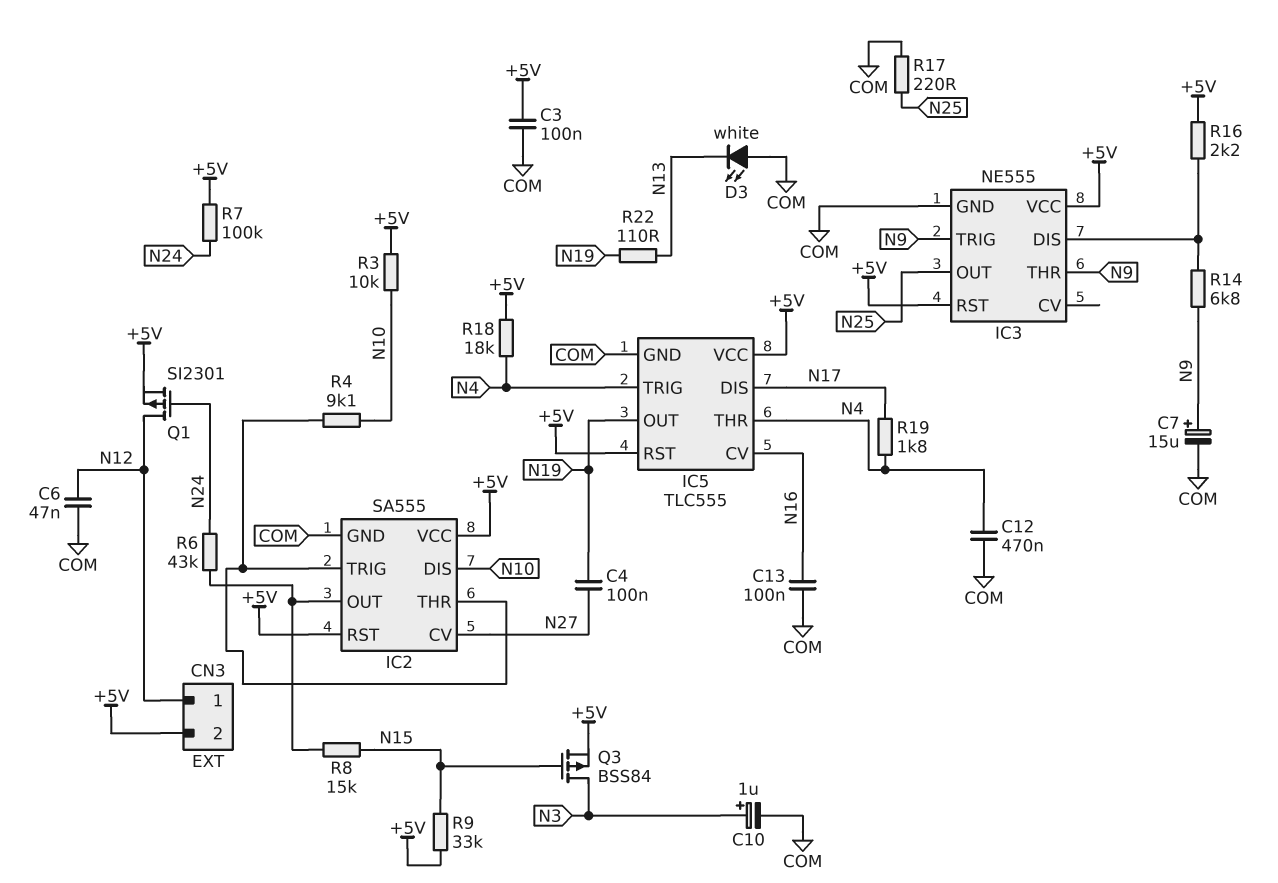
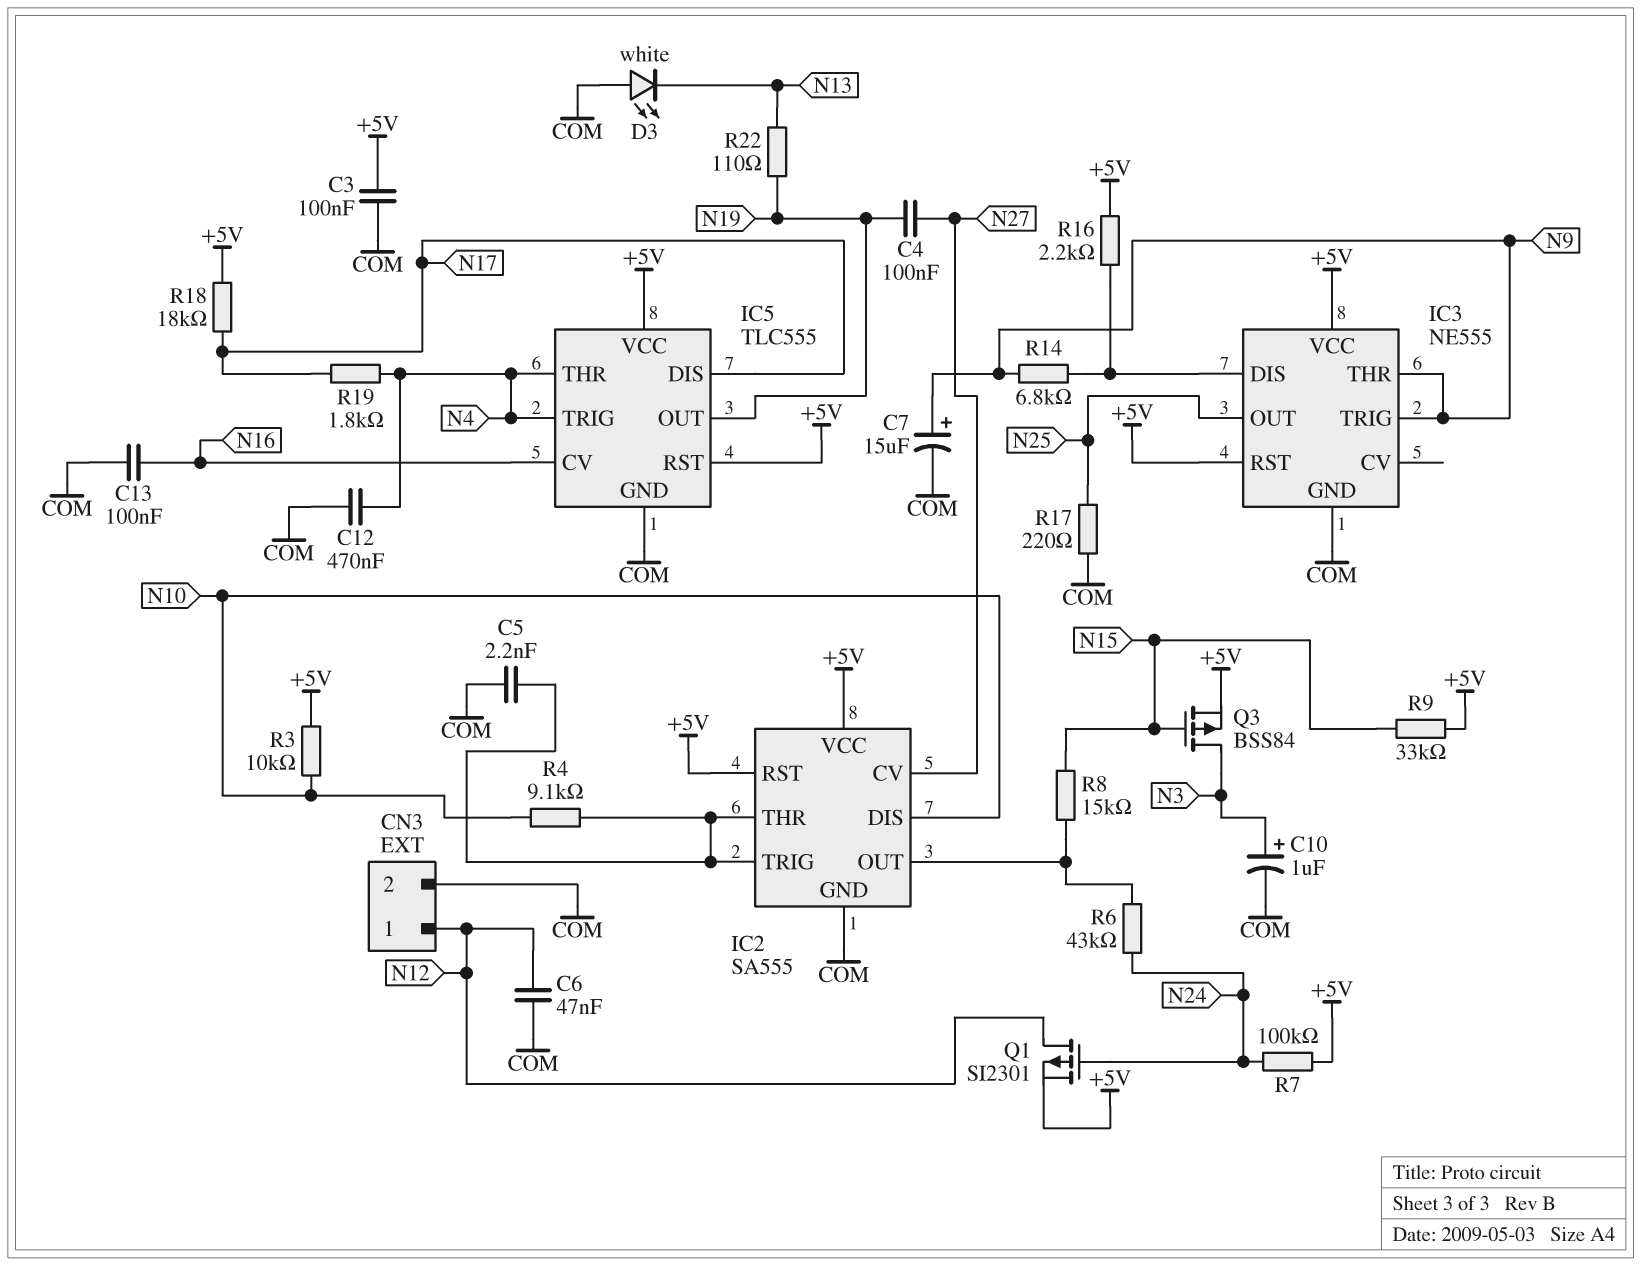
C5: none -> 2.2nF (COM, IC2/THR)
CN3 pin 2: +5V -> COM
R18: 18k (+5V, N4) -> 18k (+5V, N17)

